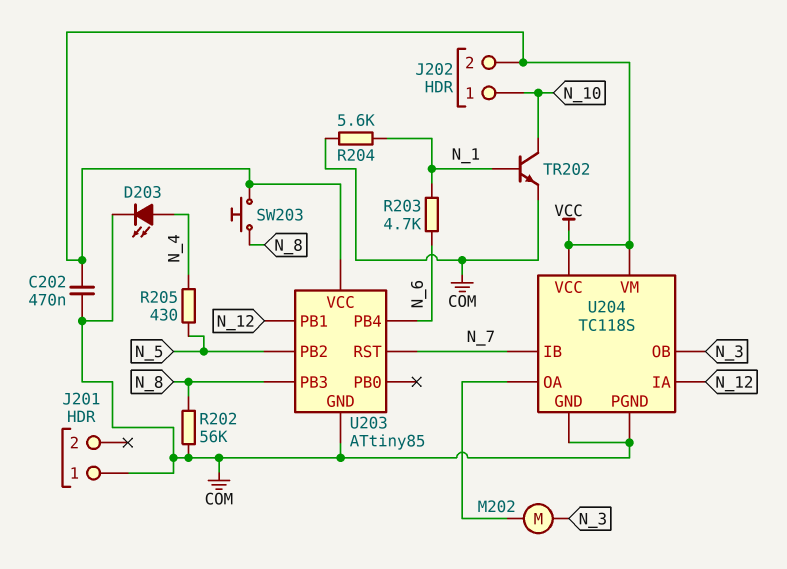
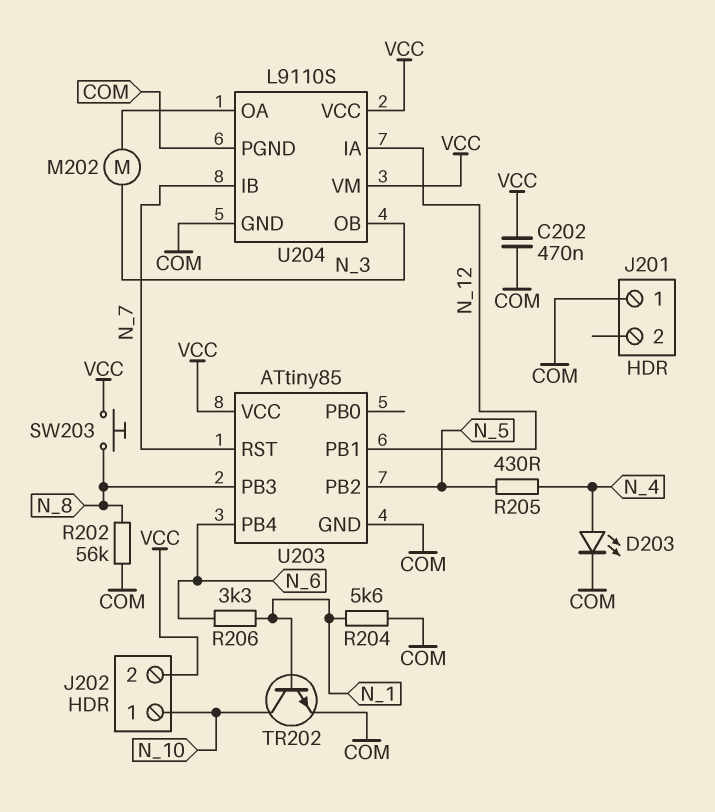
R203: 4.7k (N_1, N_6) -> none
R206: none -> 3.3k (N_1, N_6)
U204: TC118S -> L9110S

